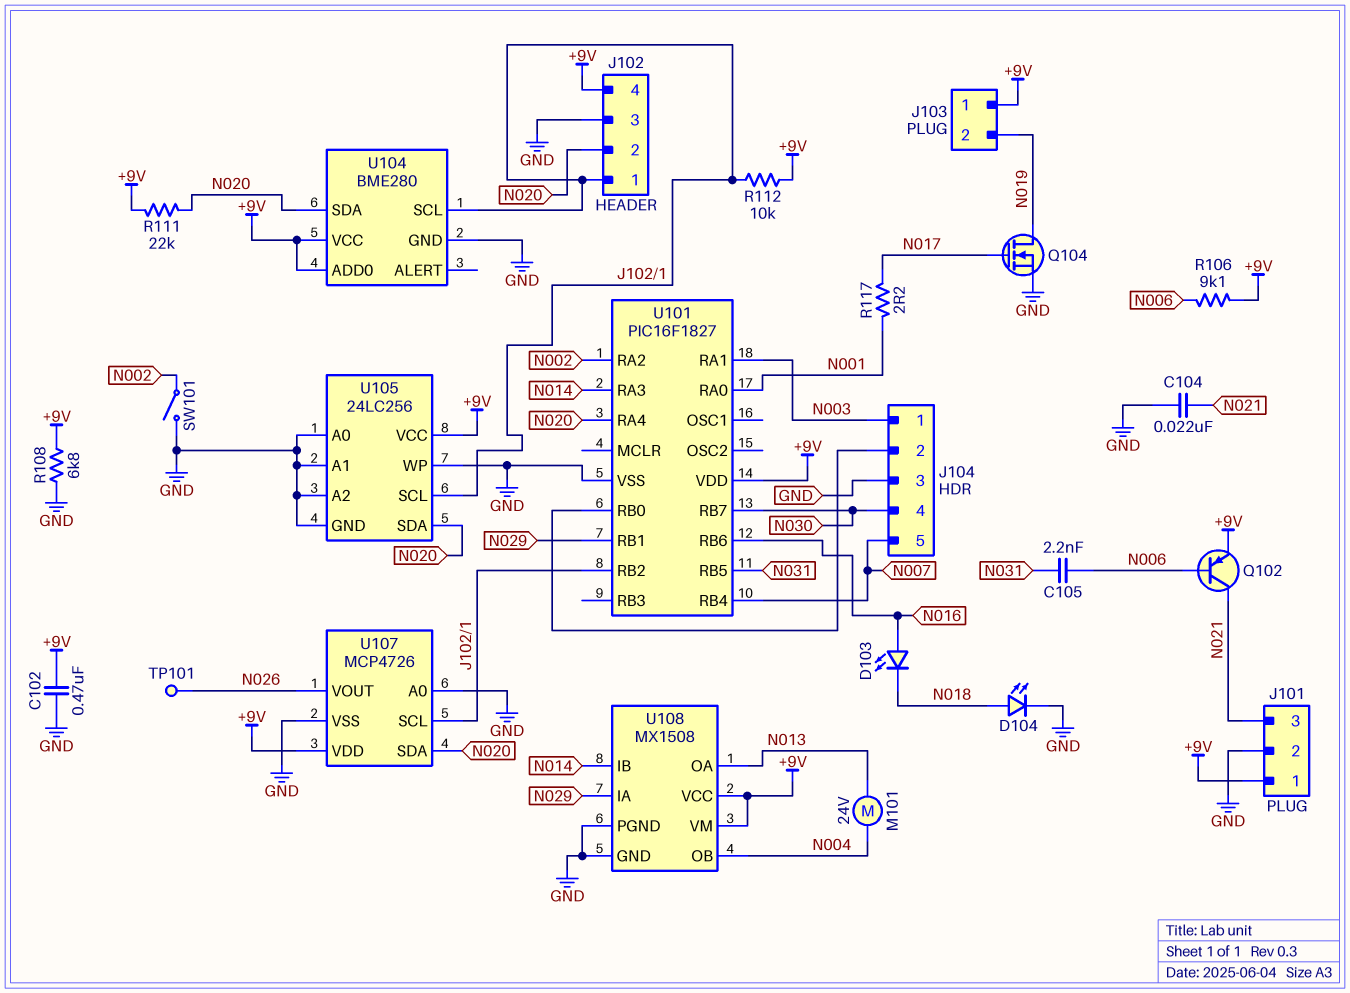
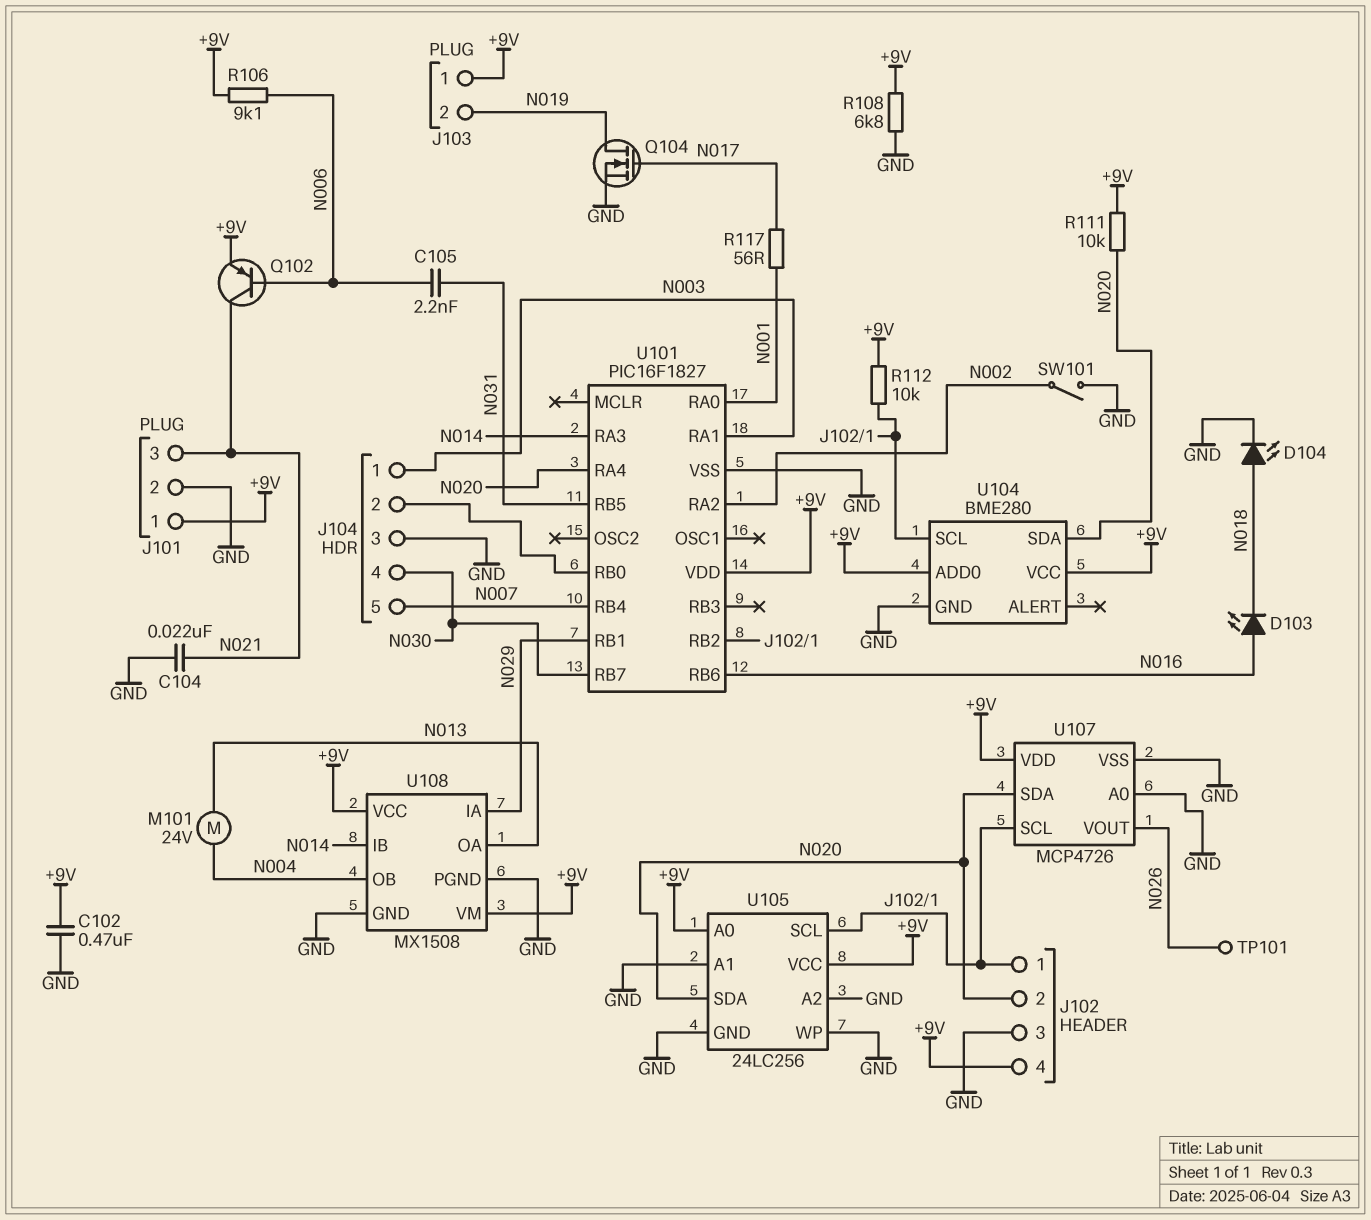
R111: 22k (+9V, N020) -> 10k (+9V, N020)
R117: 2.2 (N001, N017) -> 56 (N001, N017)
U105 pin A0: GND -> +9V

